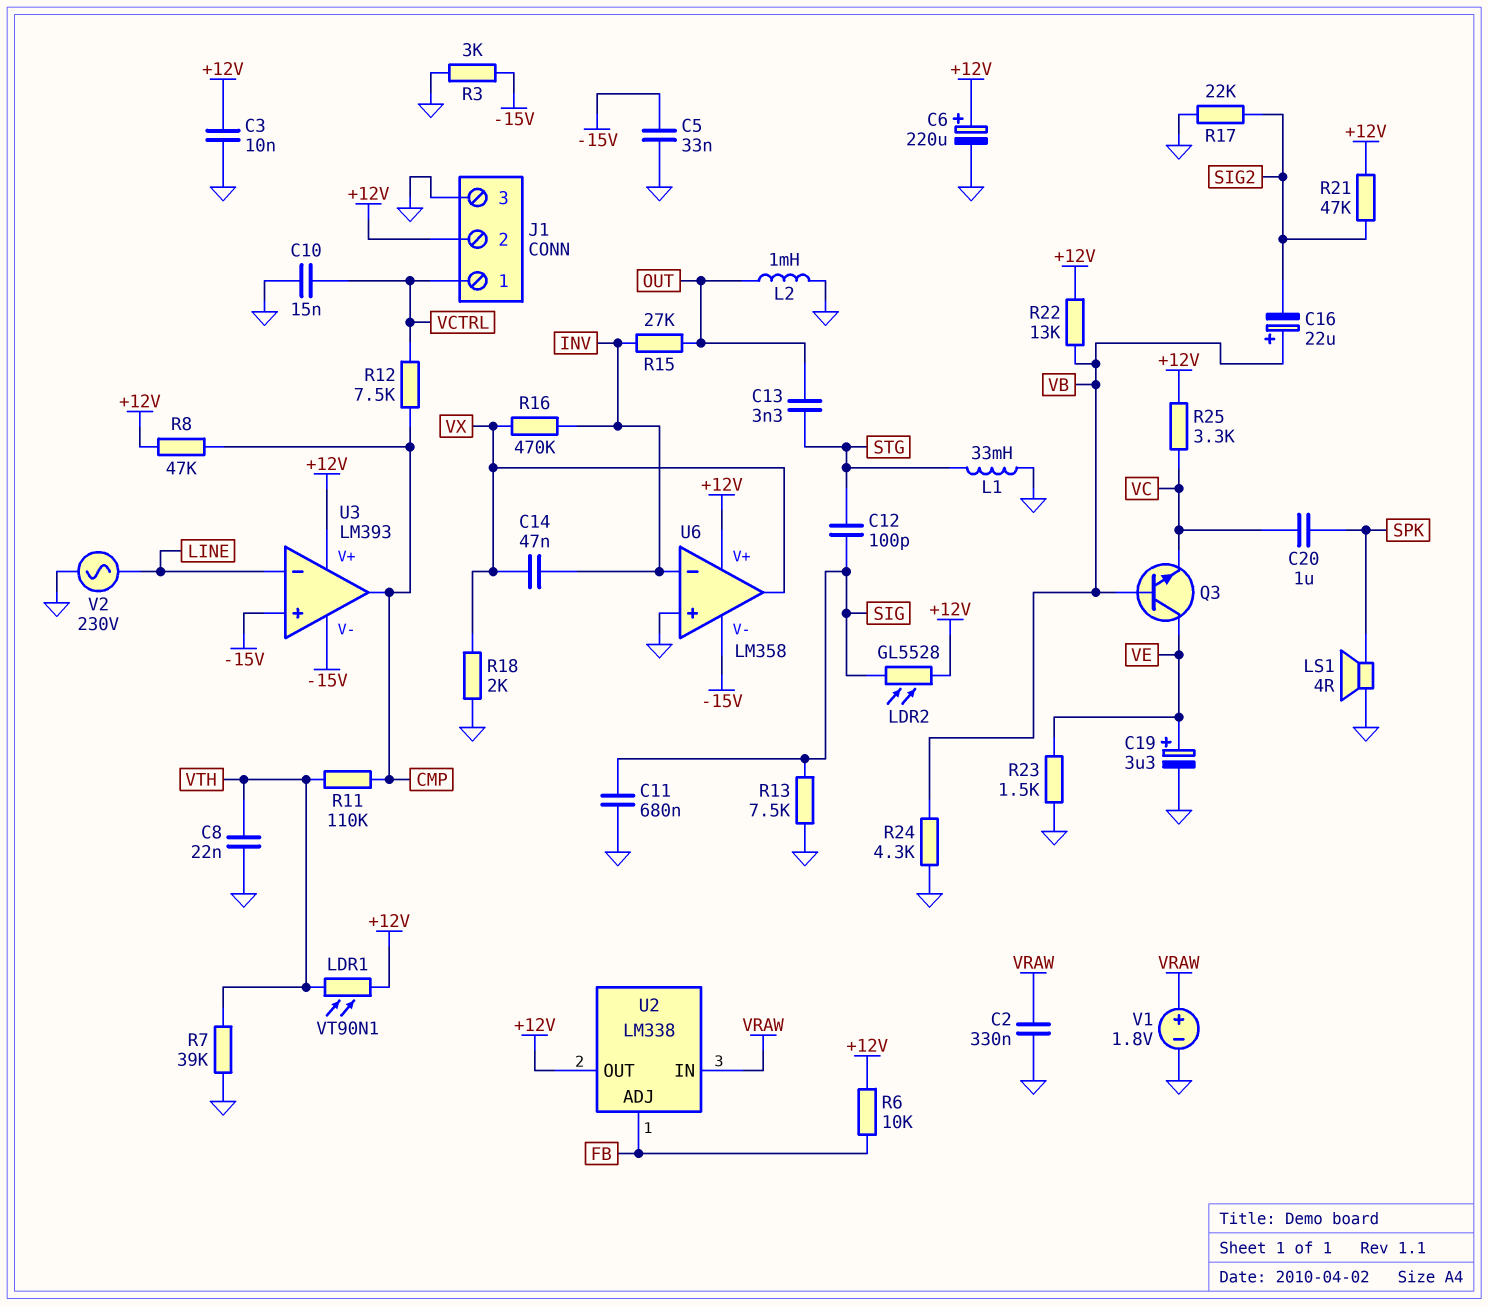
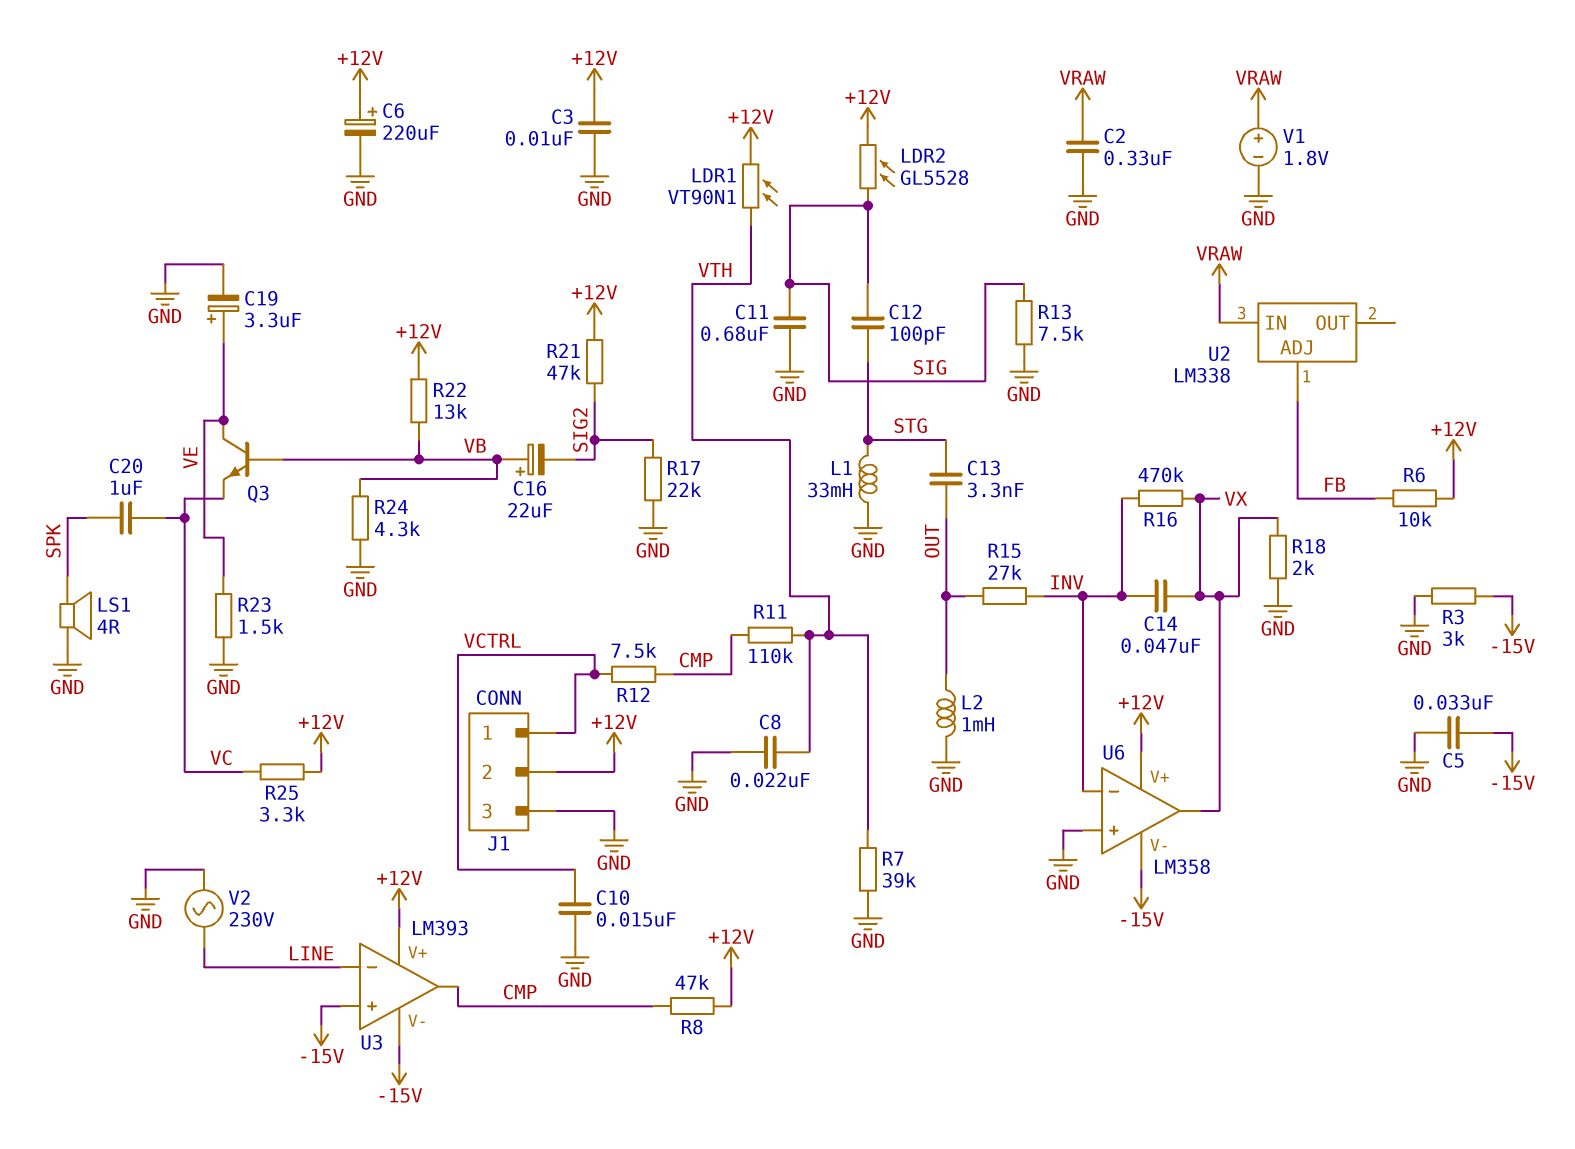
U2 pin OUT: +12V -> none

